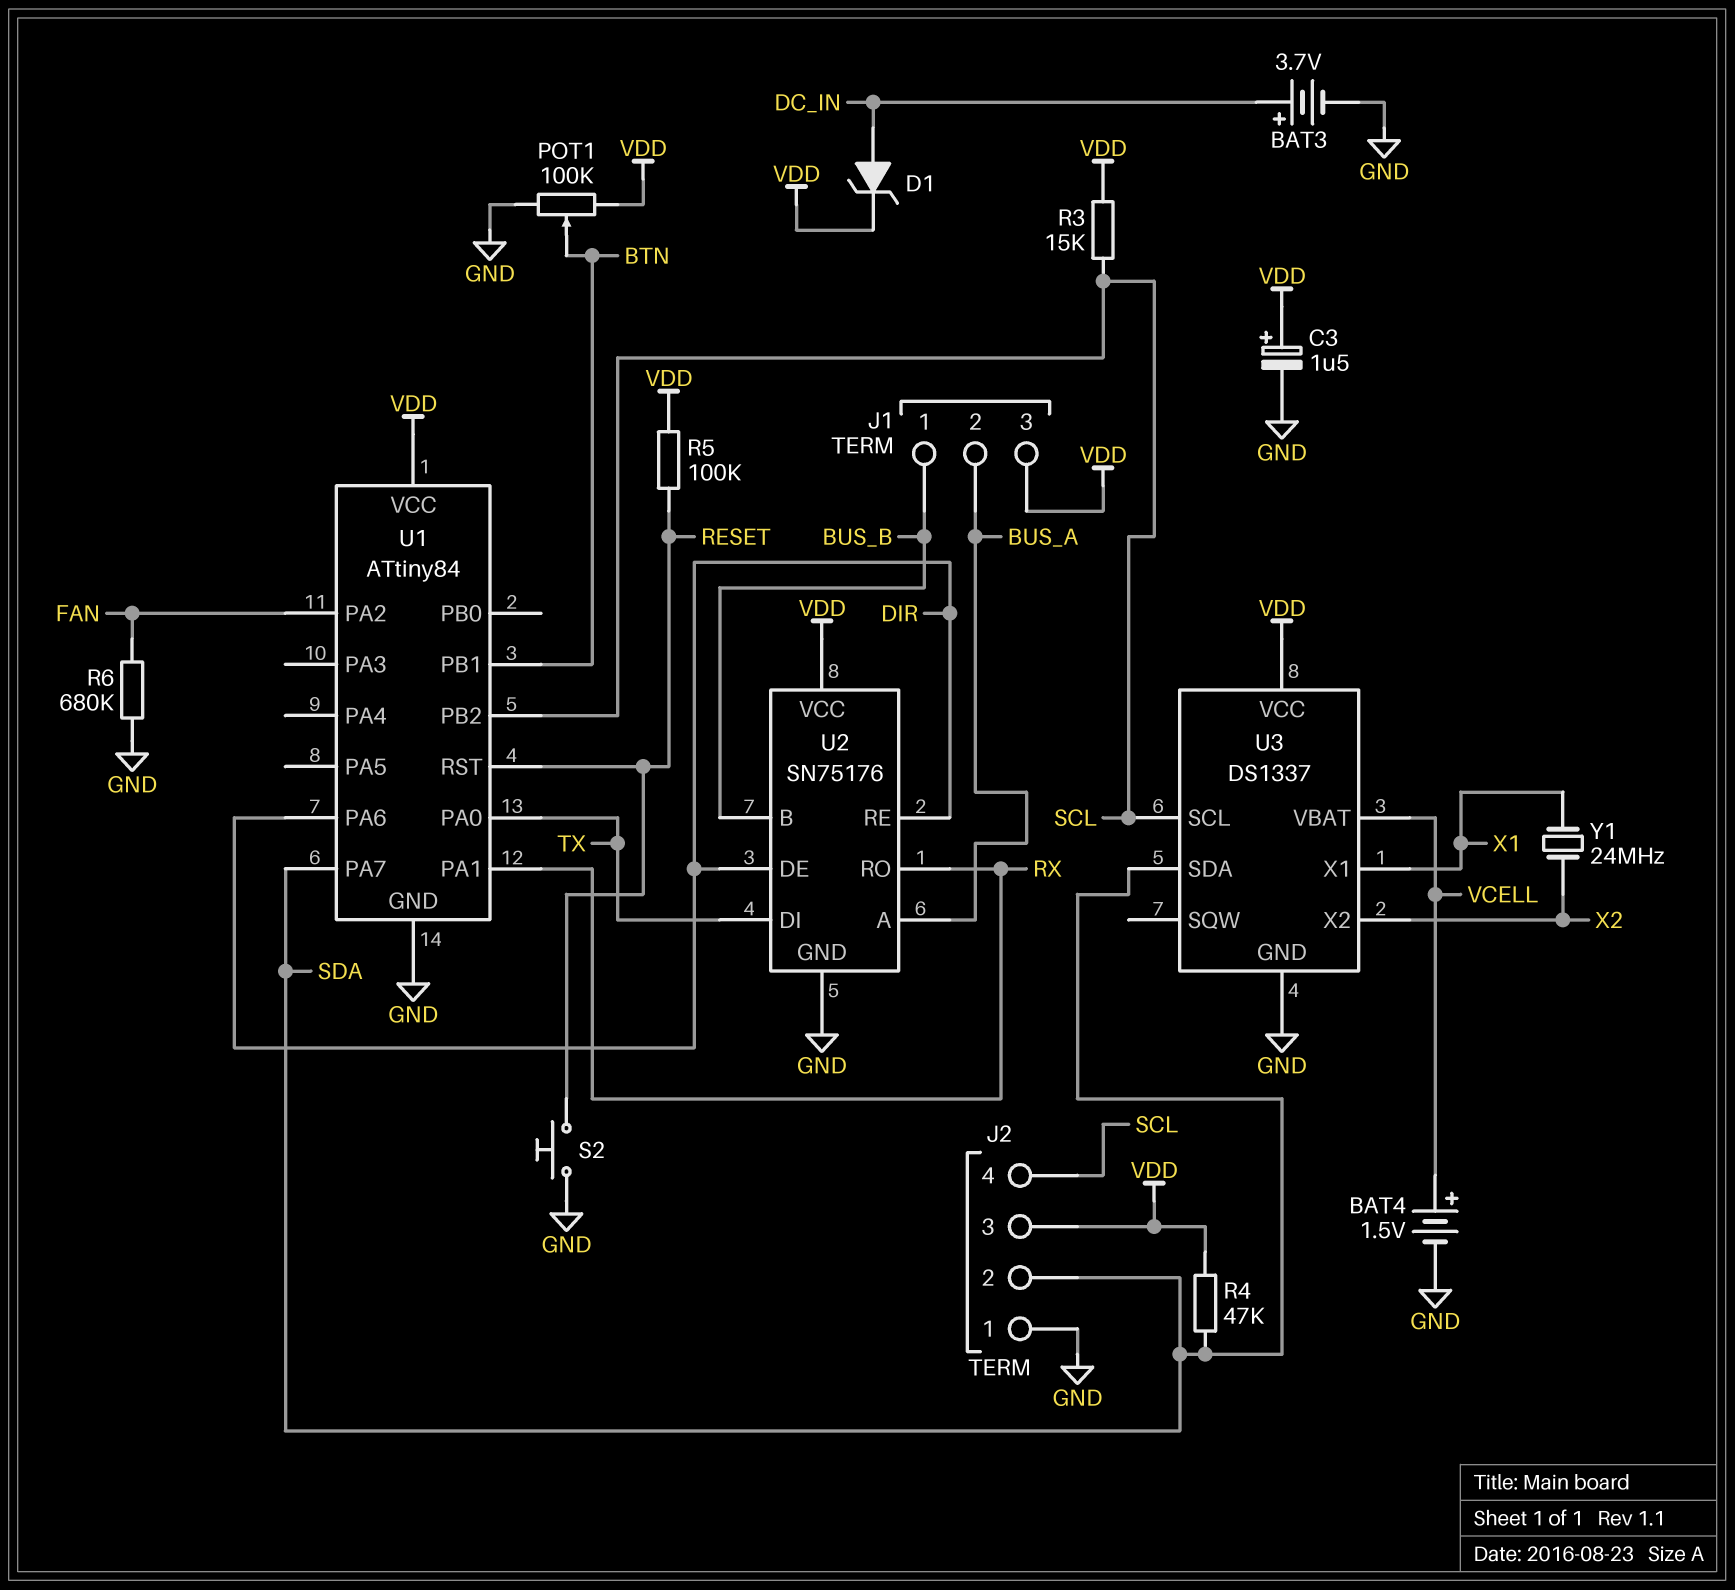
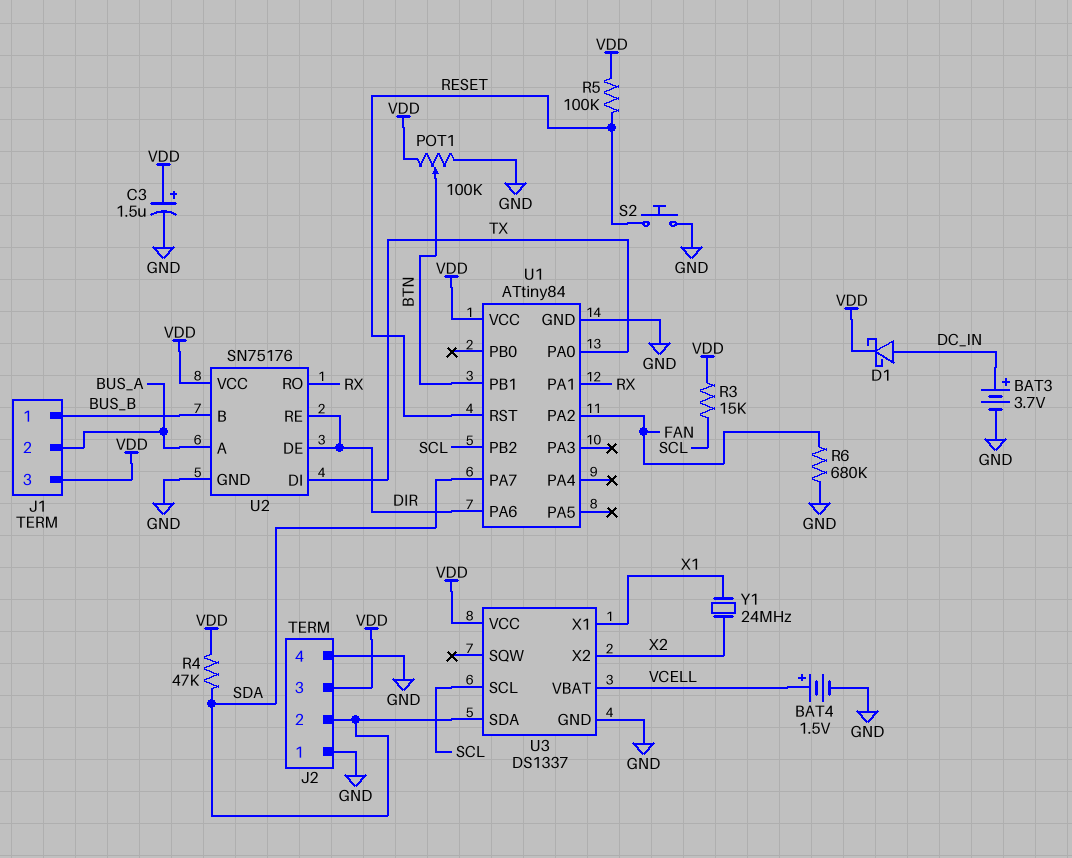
D1: zener (A DC_IN, K VDD) -> schottky (A DC_IN, K VDD)
J2 pin 4: SCL -> GND

